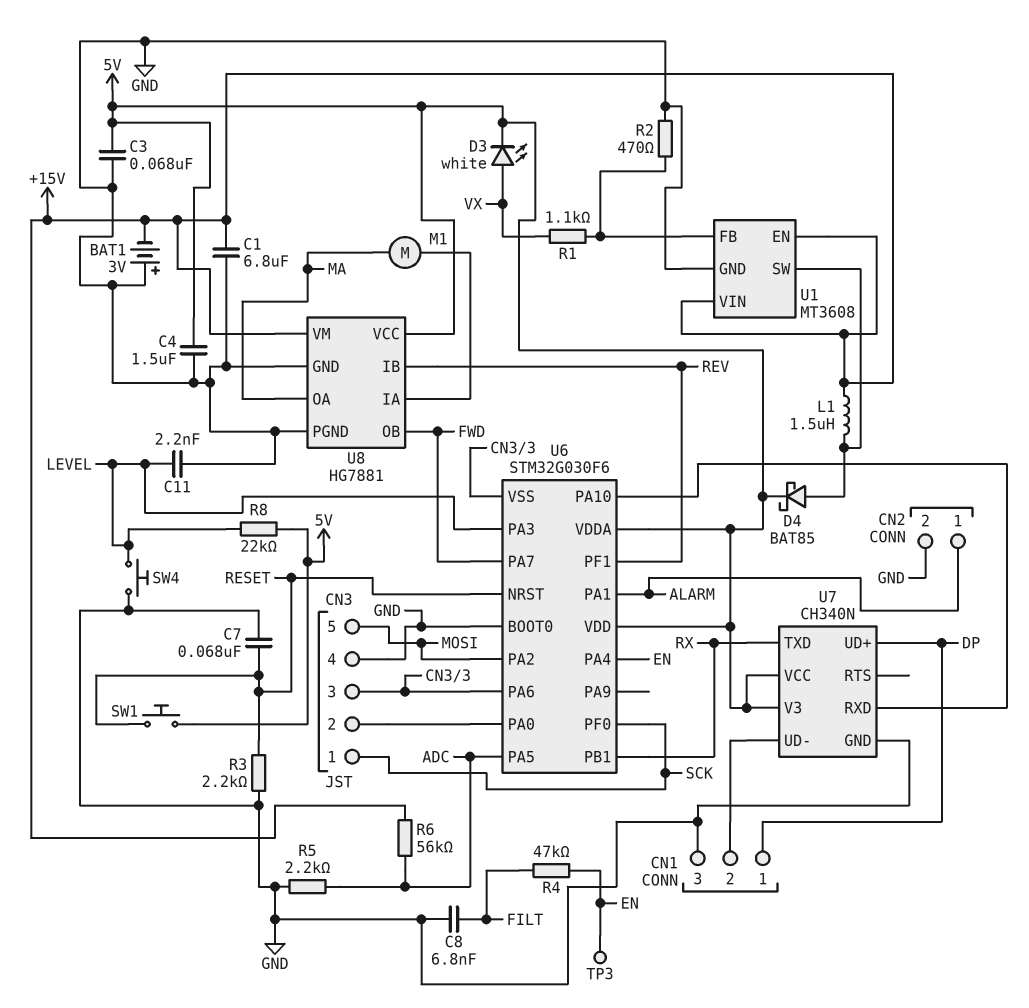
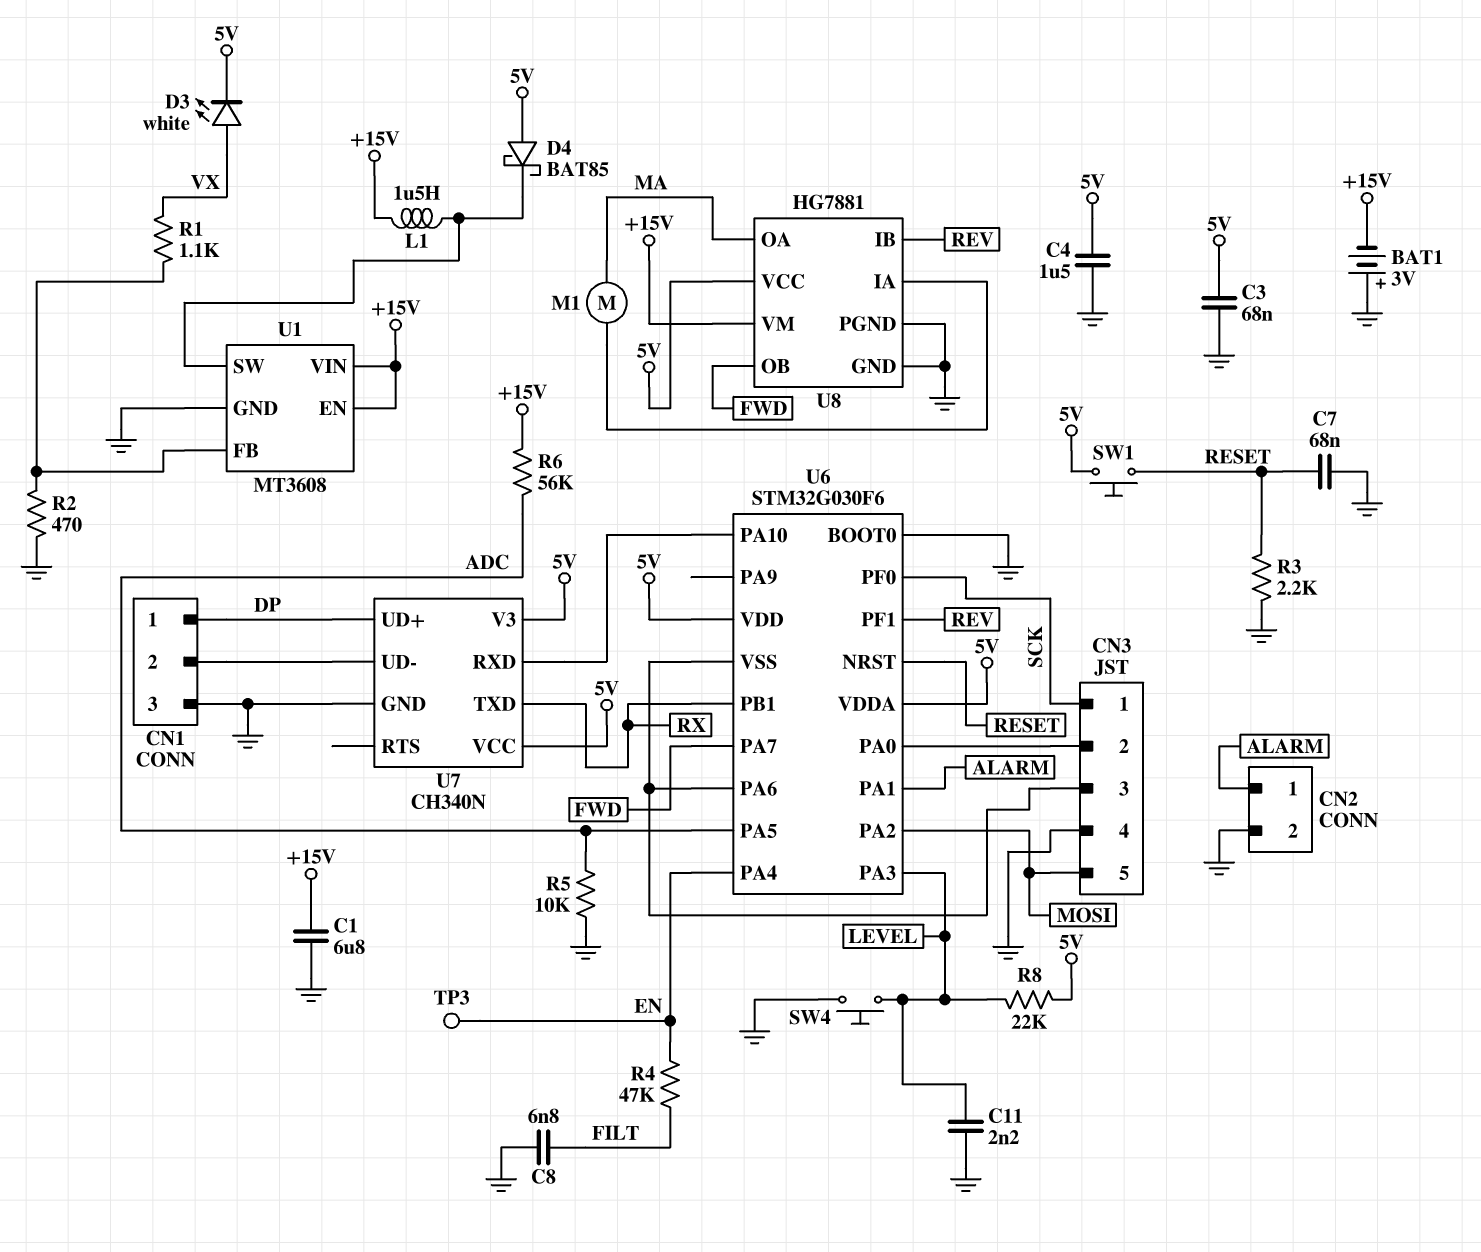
D4: schottky BAT85 (A U1/SW, K 5V) -> schottky BAT85 (A 5V, K U1/SW)
R5: 2.2k (ADC, GND) -> 10k (ADC, GND)

